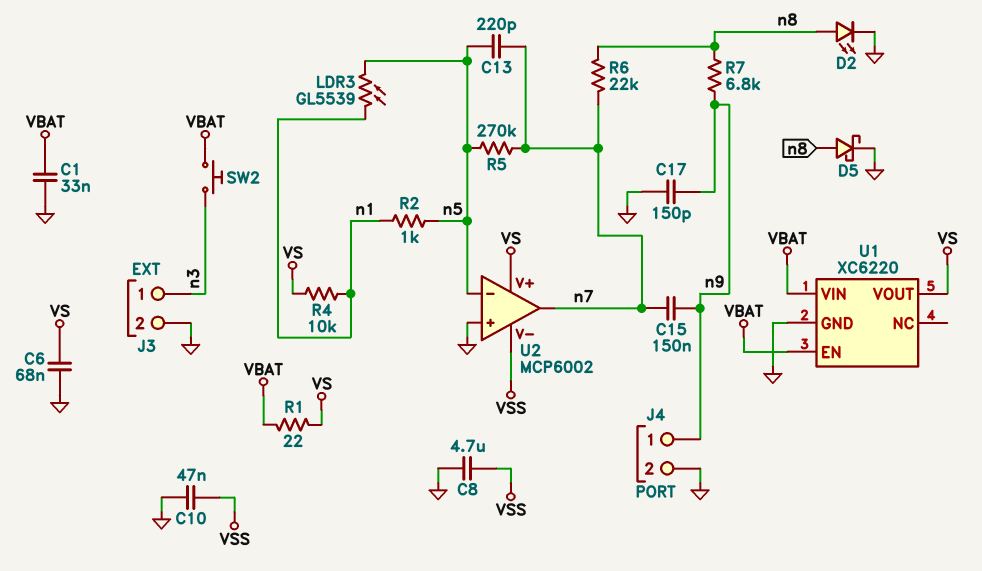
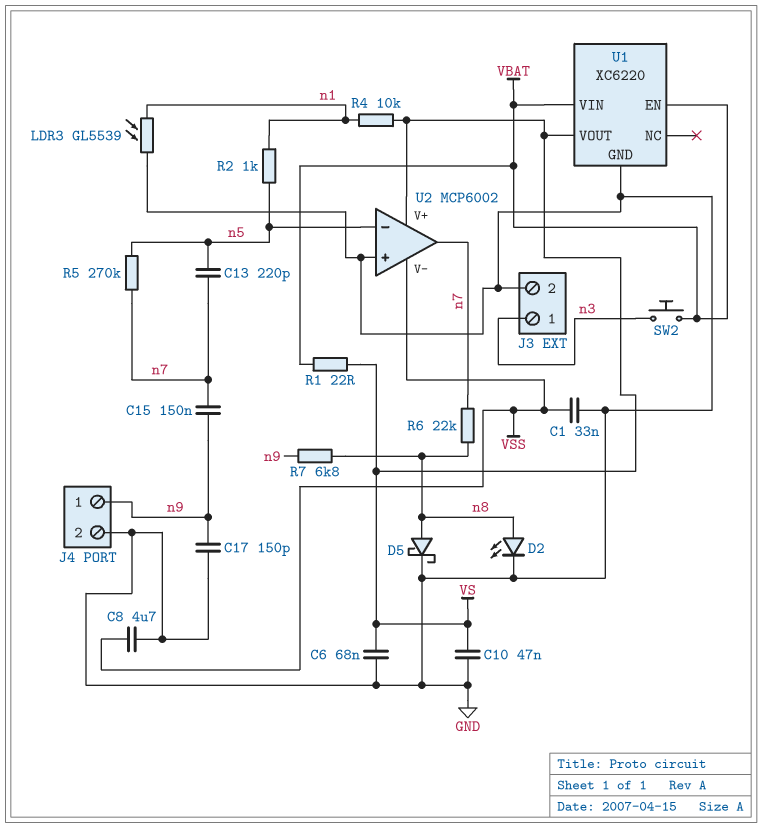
C1: 33nF (GND, VBAT) -> 33nF (GND, VSS)
C10: 47nF (GND, VSS) -> 47nF (GND, VS)
LDR3: GL5539 (n1, n5) -> GL5539 (GND, n1)

